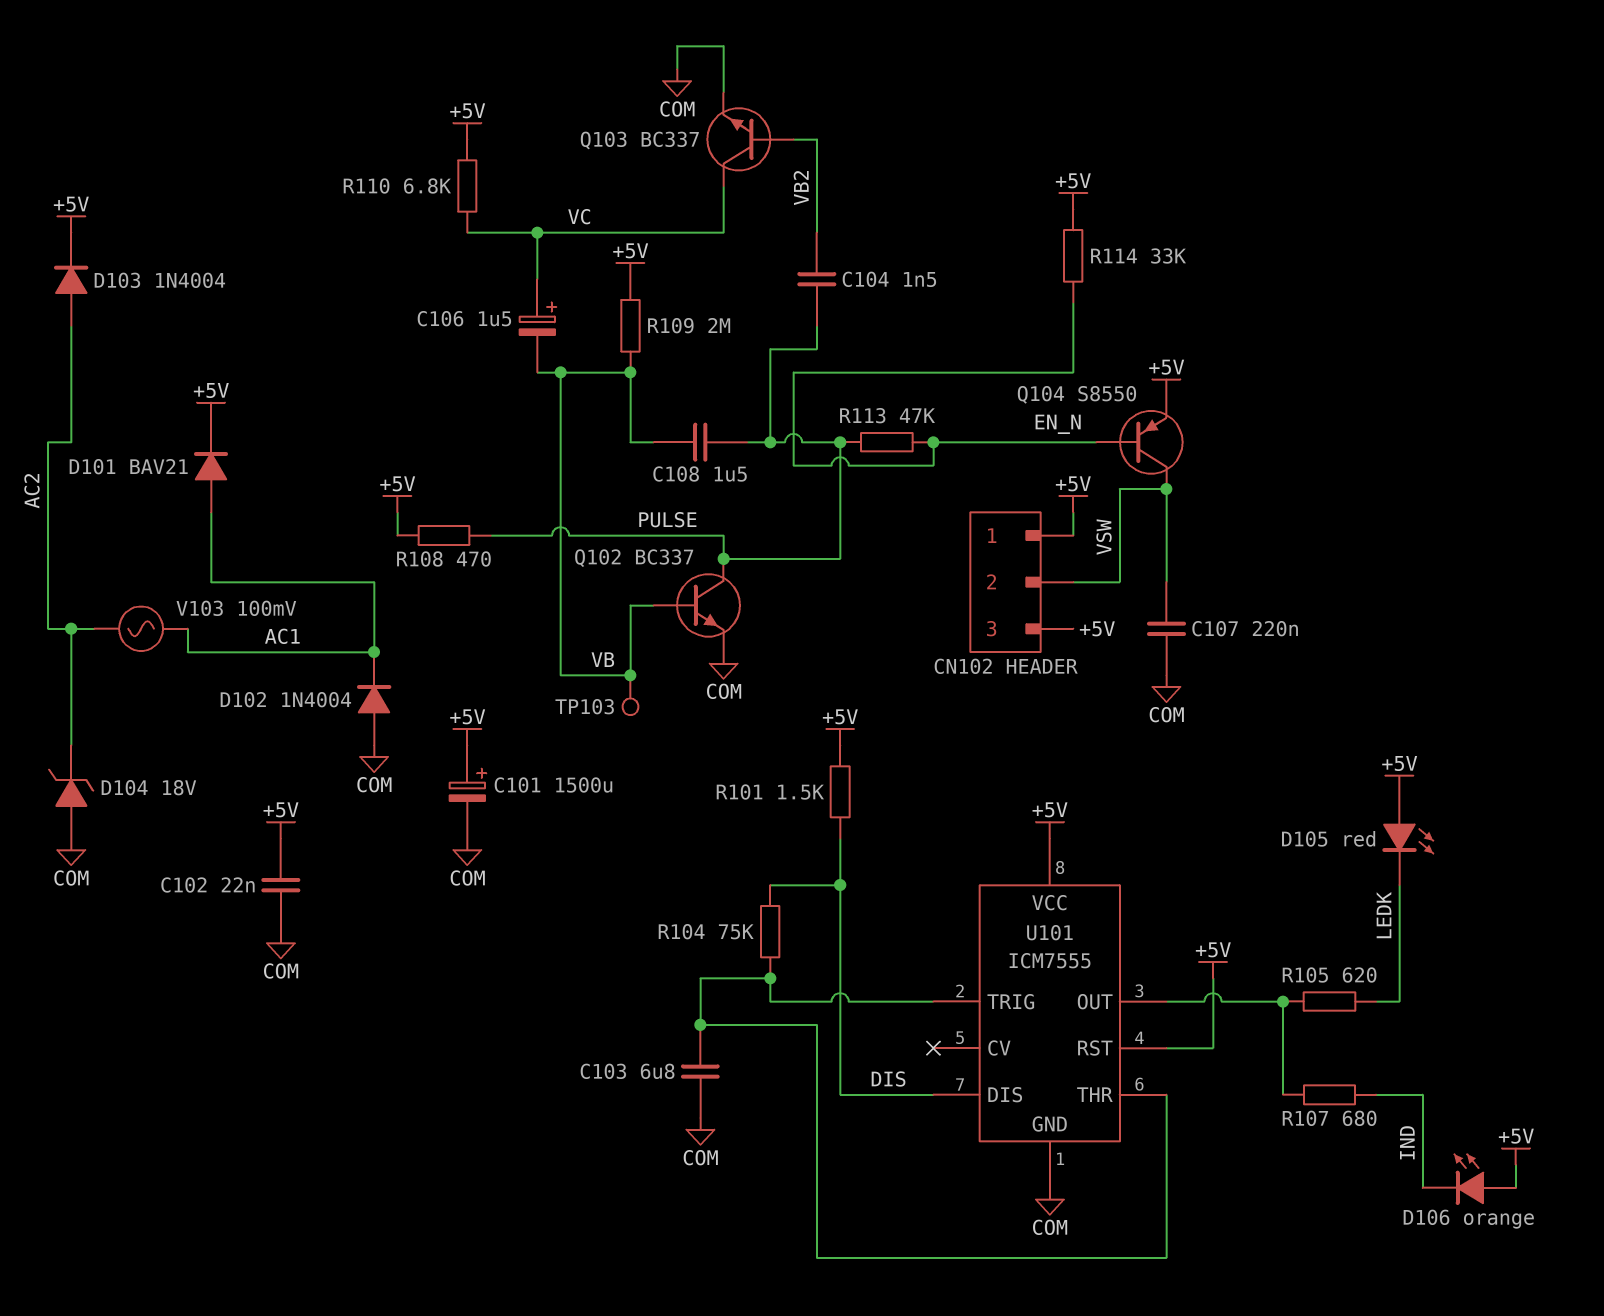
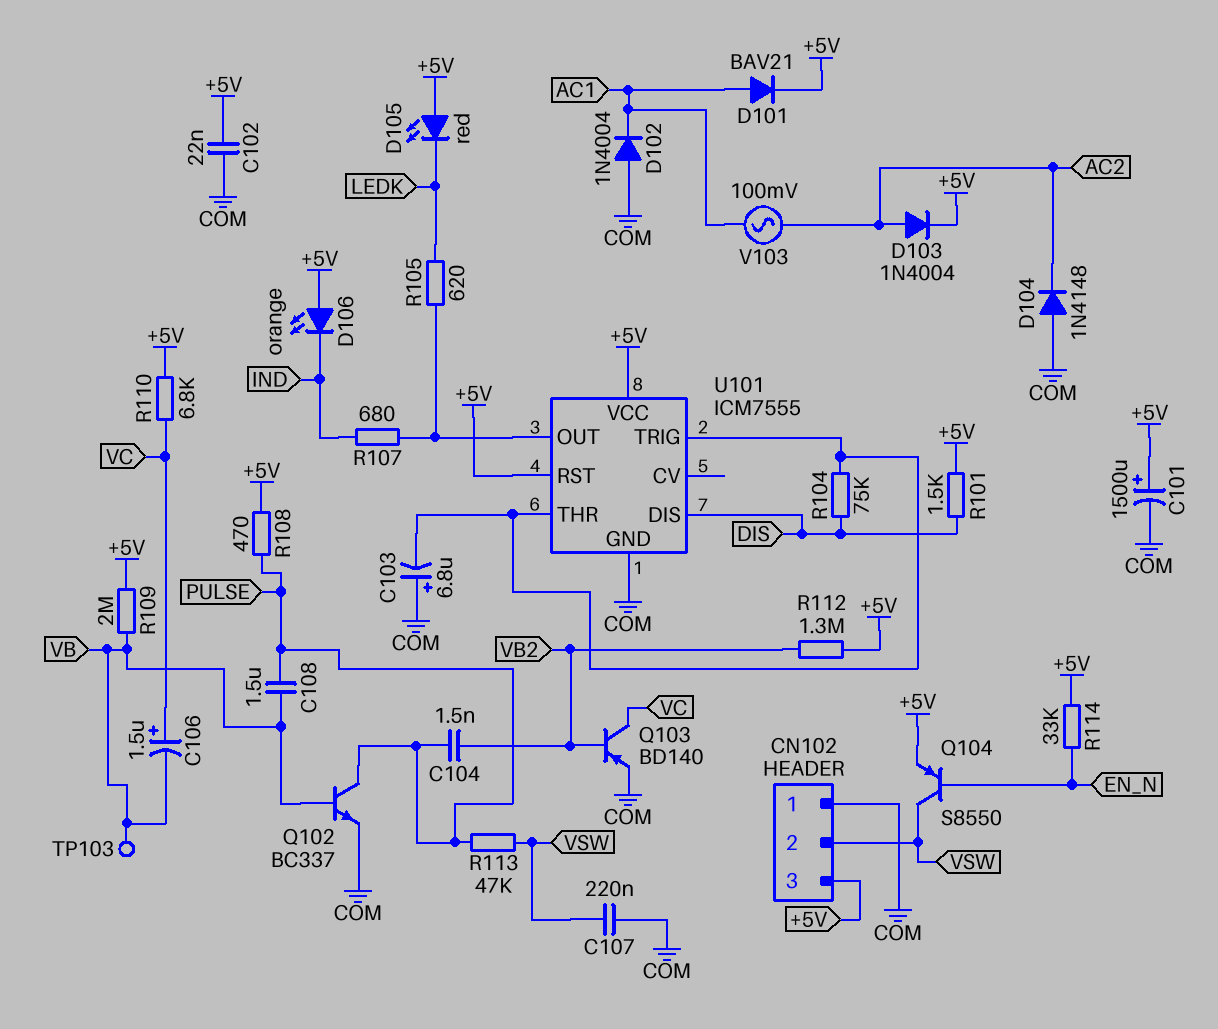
C103: 6.8uF (COM, U101/THR) -> 6.8uF (plus COM, minus U101/THR)
CN102 pin 1: +5V -> COM
D104: zener 18V (A COM, K AC2) -> diode 1N4148 (A COM, K AC2)
Q103: NPN BC337 (B VB2, C VC, E COM) -> PNP BD140 (B VB2, C VC, E COM)
R112: none -> 1.3M (+5V, VB2)
R113: 47k (EN_N, PULSE) -> 47k (PULSE, VSW)

